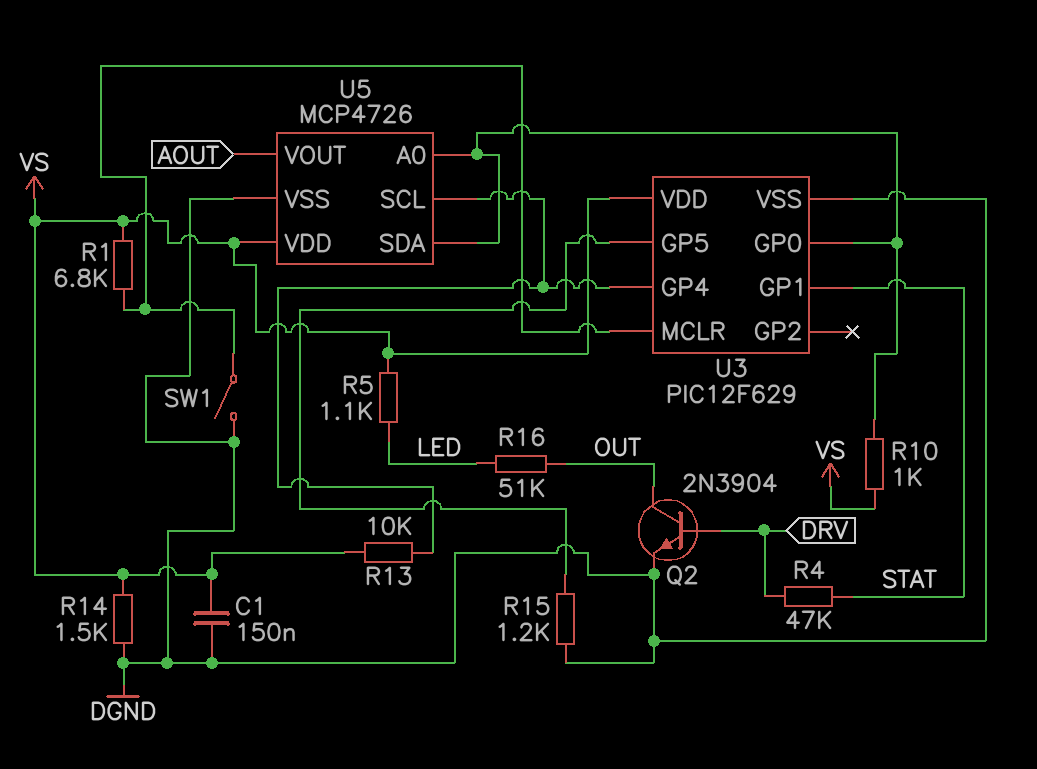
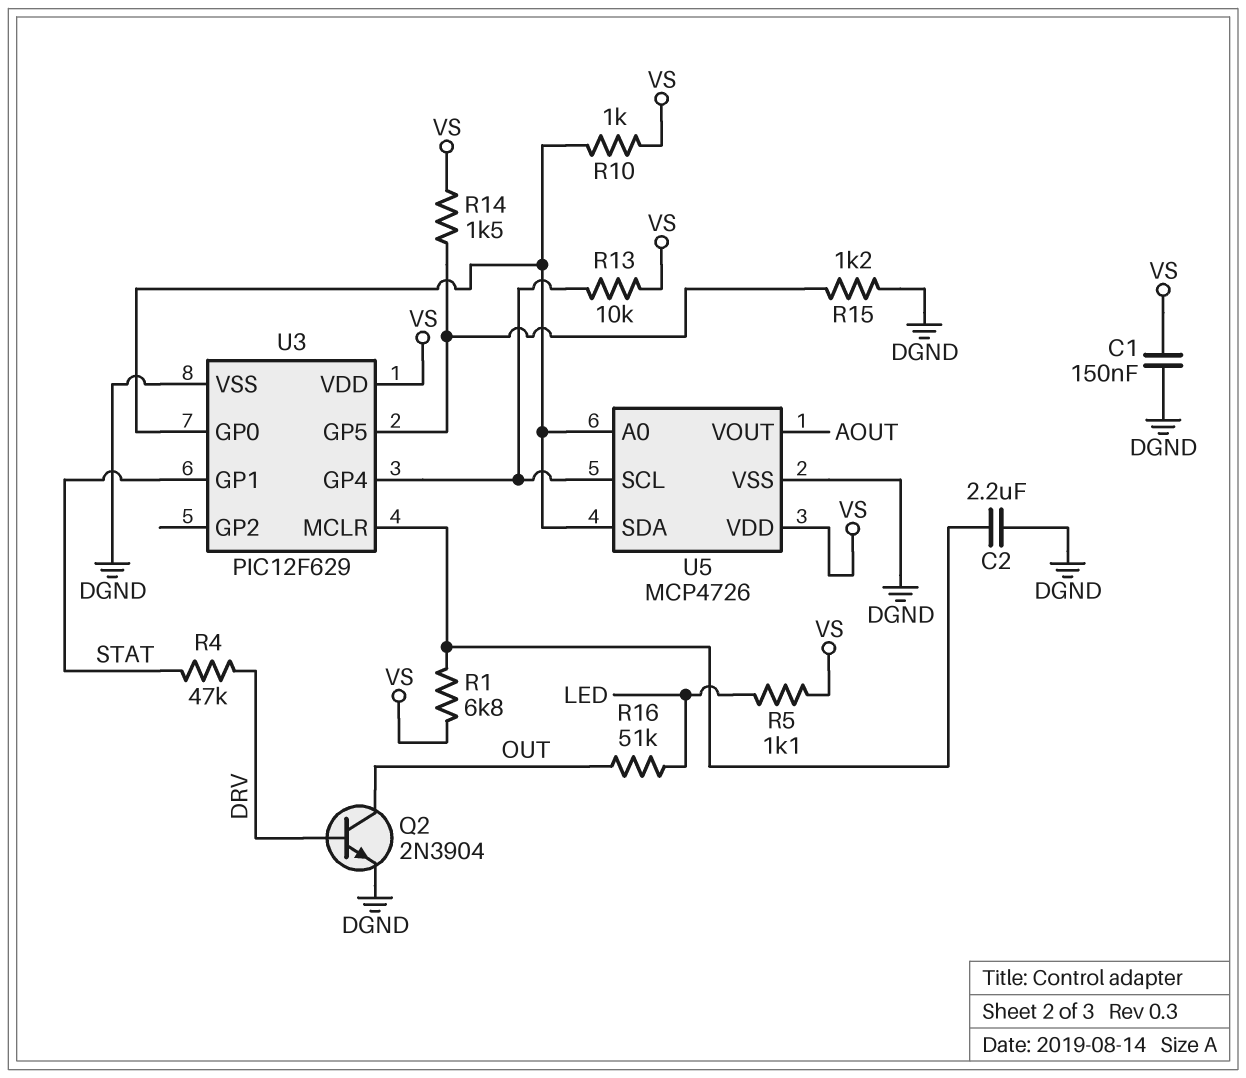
C2: none -> 2.2uF (DGND, U3/MCLR)
R14: 1.5k (DGND, VS) -> 1.5k (U3/GP5, VS)
SW1: switch (DGND, U3/MCLR) -> none

